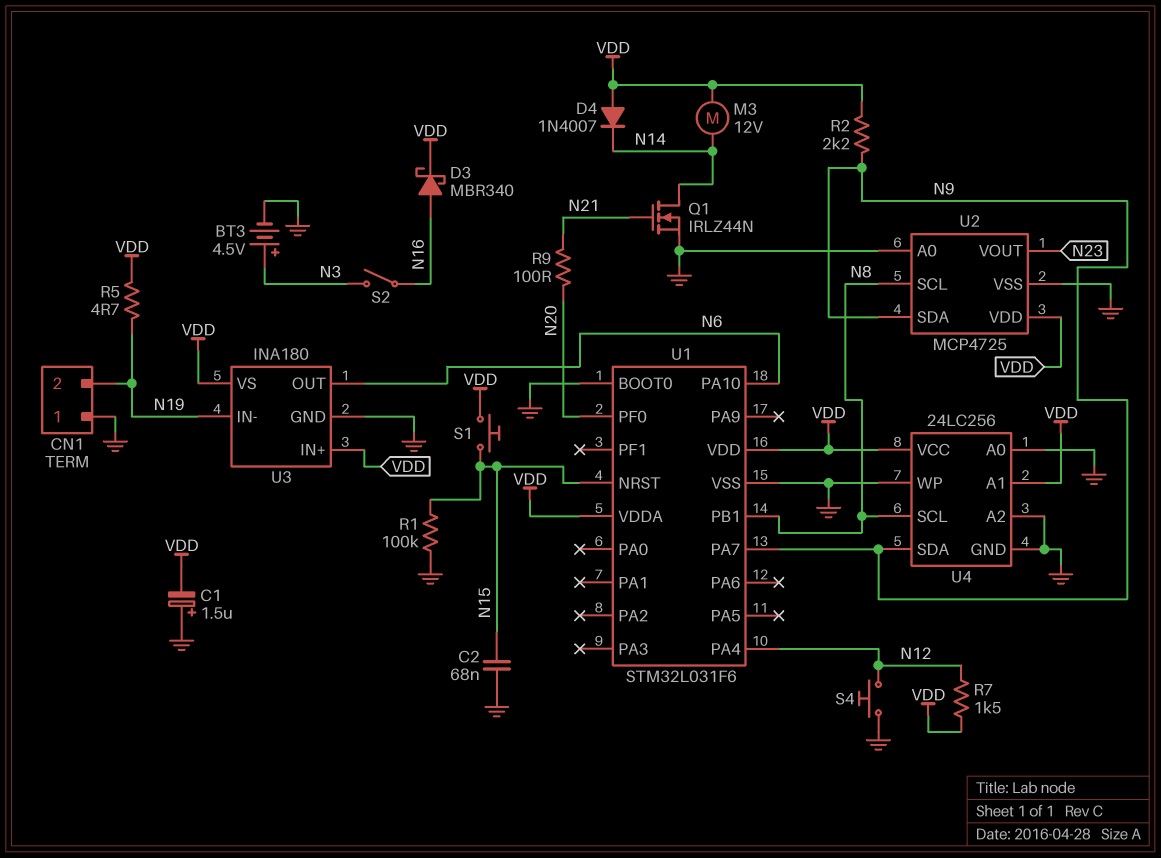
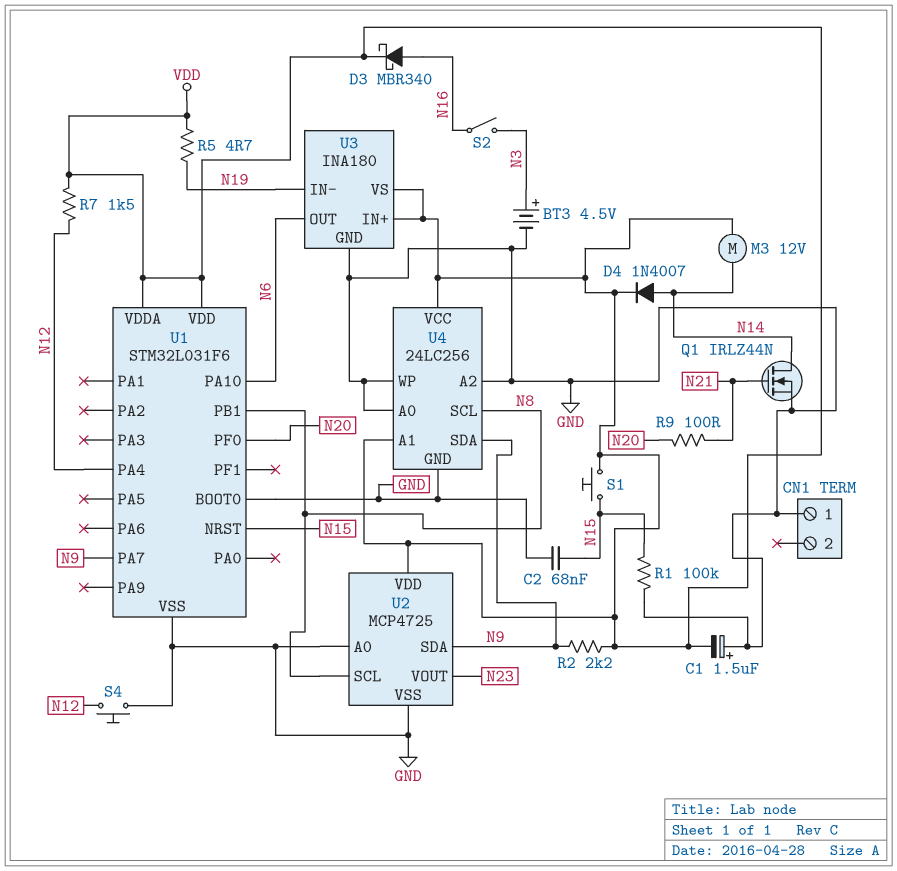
CN1 pin 2: N19 -> none
D4: diode 1N4007 (A VDD, K N14) -> diode 1N4007 (A N14, K VDD)

